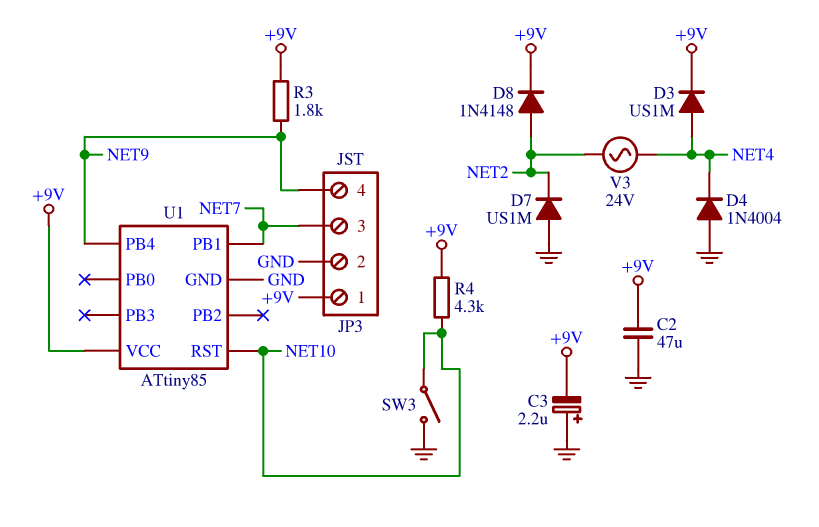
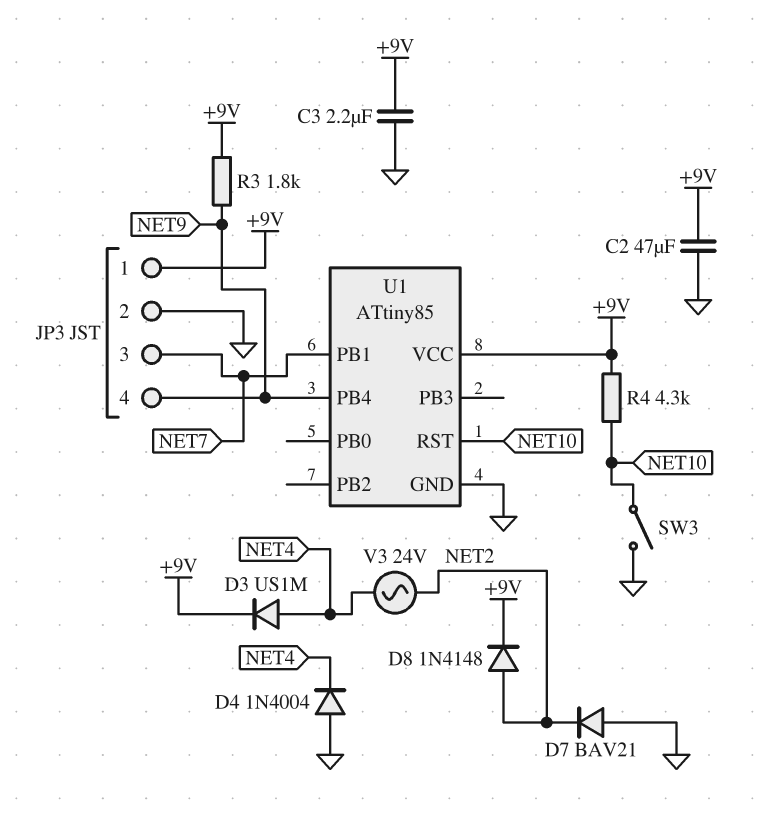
C3: 2.2uF (plus GND, minus +9V) -> 2.2uF (+9V, GND)
D7: diode US1M (A GND, K NET2) -> diode BAV21 (A GND, K NET2)

